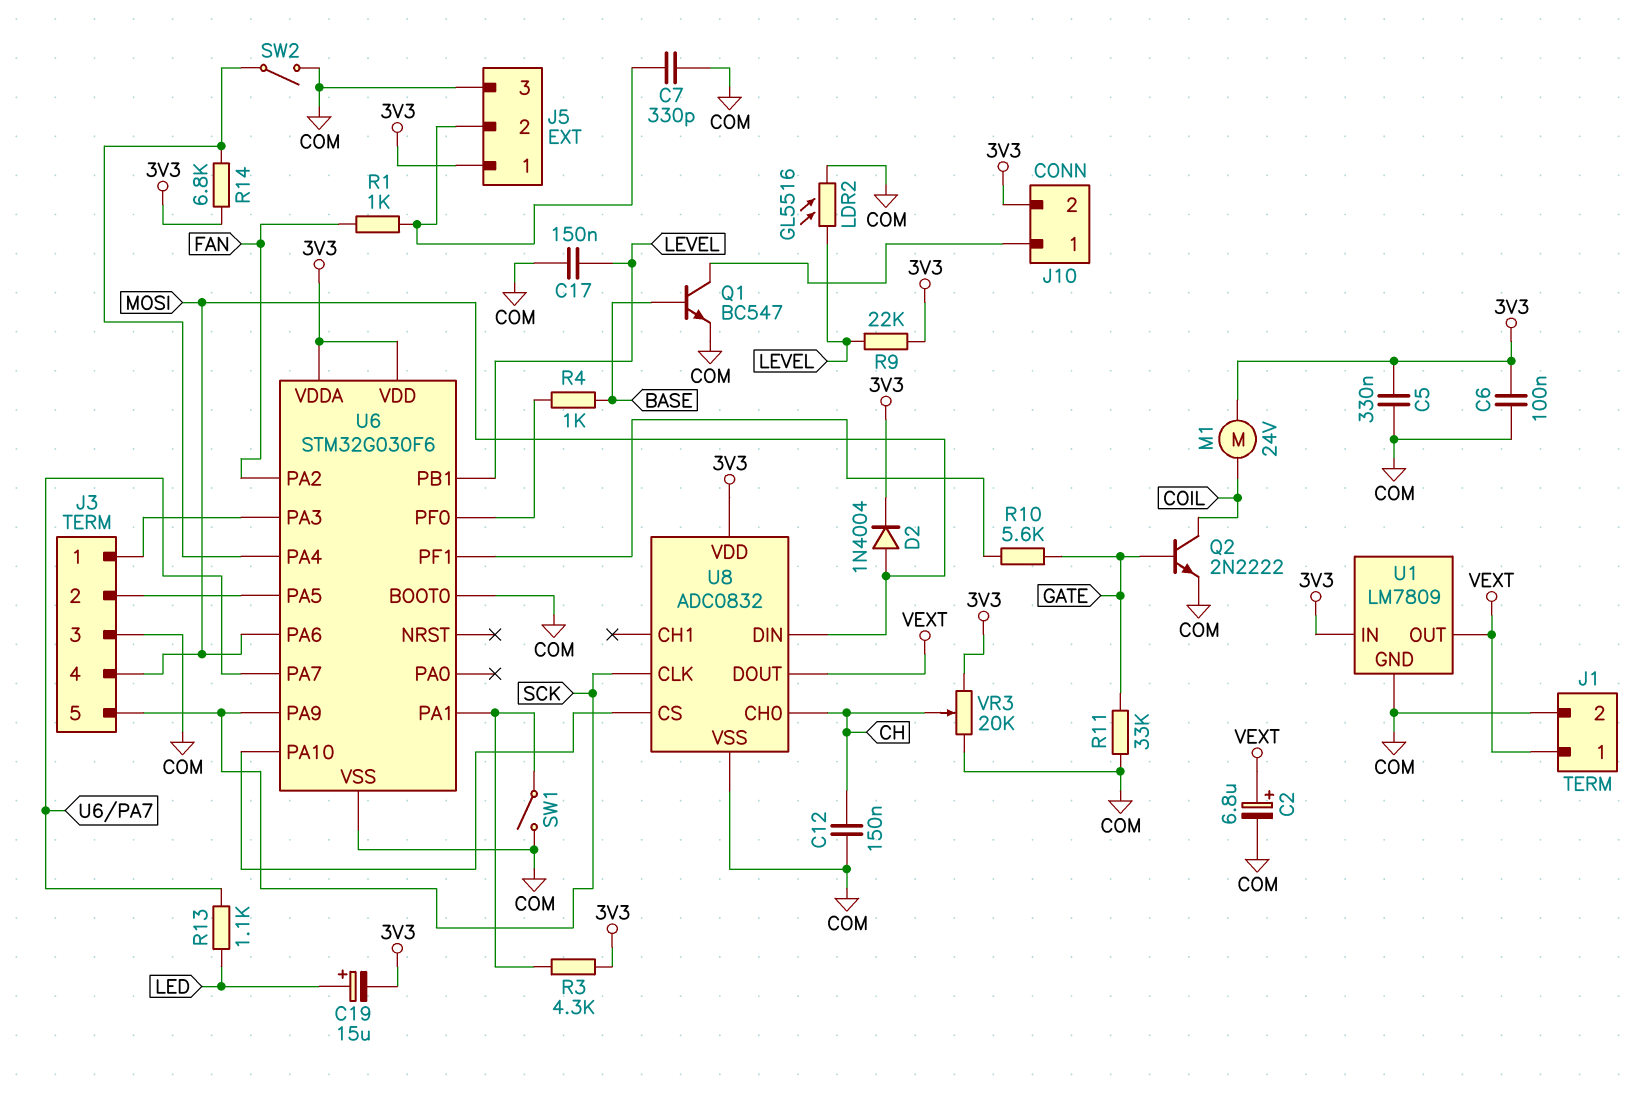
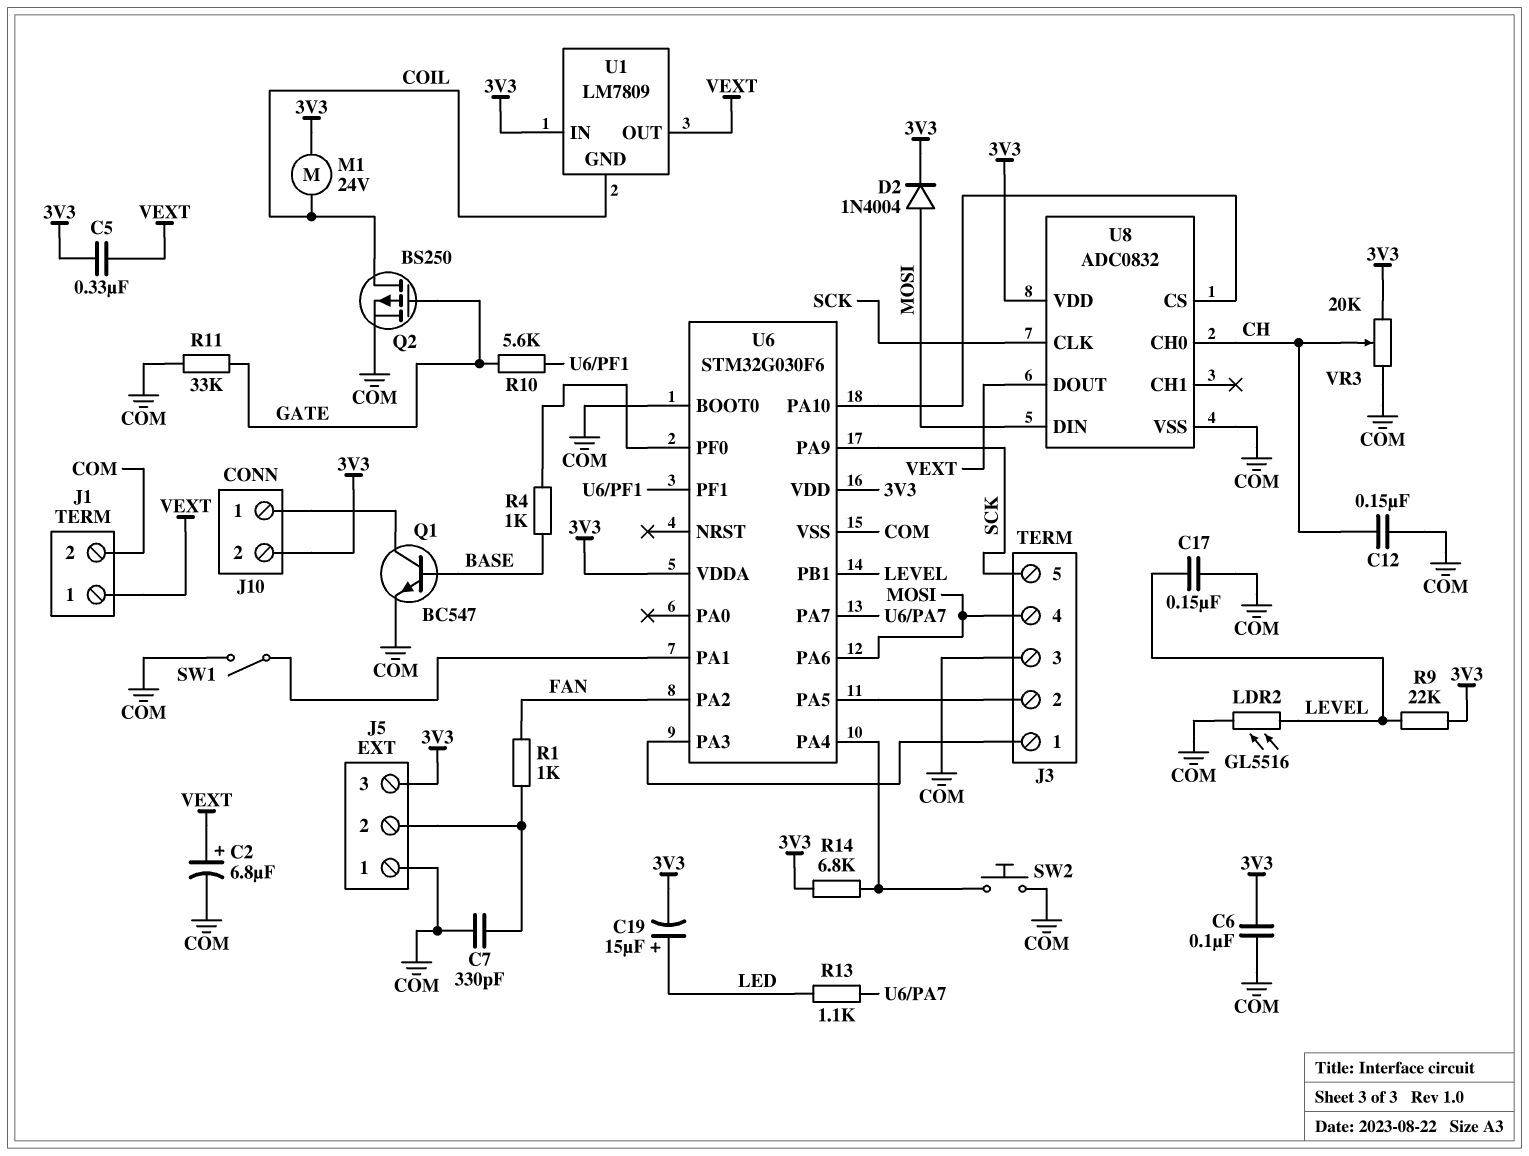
C5: 330nF (3V3, COM) -> 330nF (3V3, VEXT)
J5 pin 1: 3V3 -> COM
J5 pin 3: COM -> 3V3
Q2: NPN 2N2222 (B GATE, C COIL, E COM) -> PMOS BS250 (G GATE, D COIL, S COM)
R3: 4.3k (3V3, U6/PA1) -> none
SW2: switch (COM, U6/PA4) -> button (COM, U6/PA4)
U1 pin GND: COM -> COIL

